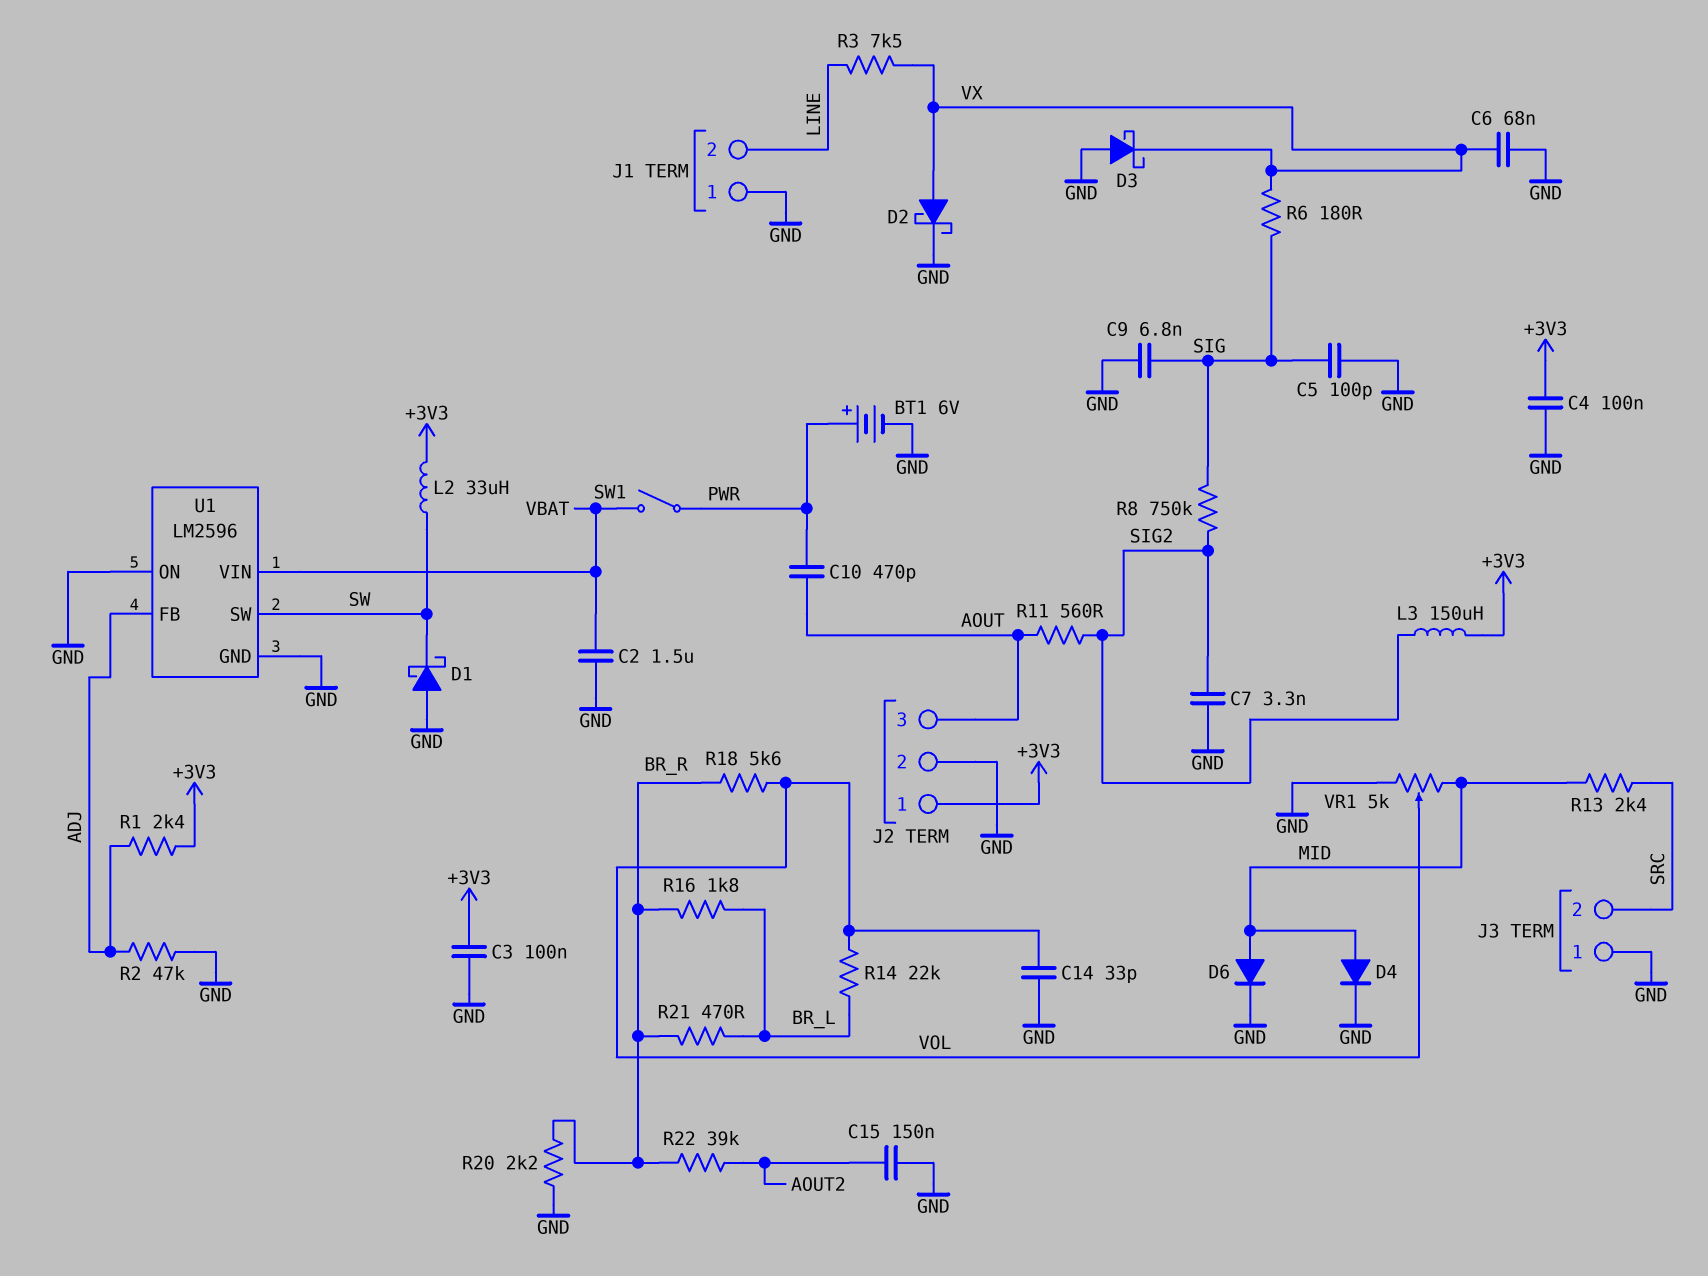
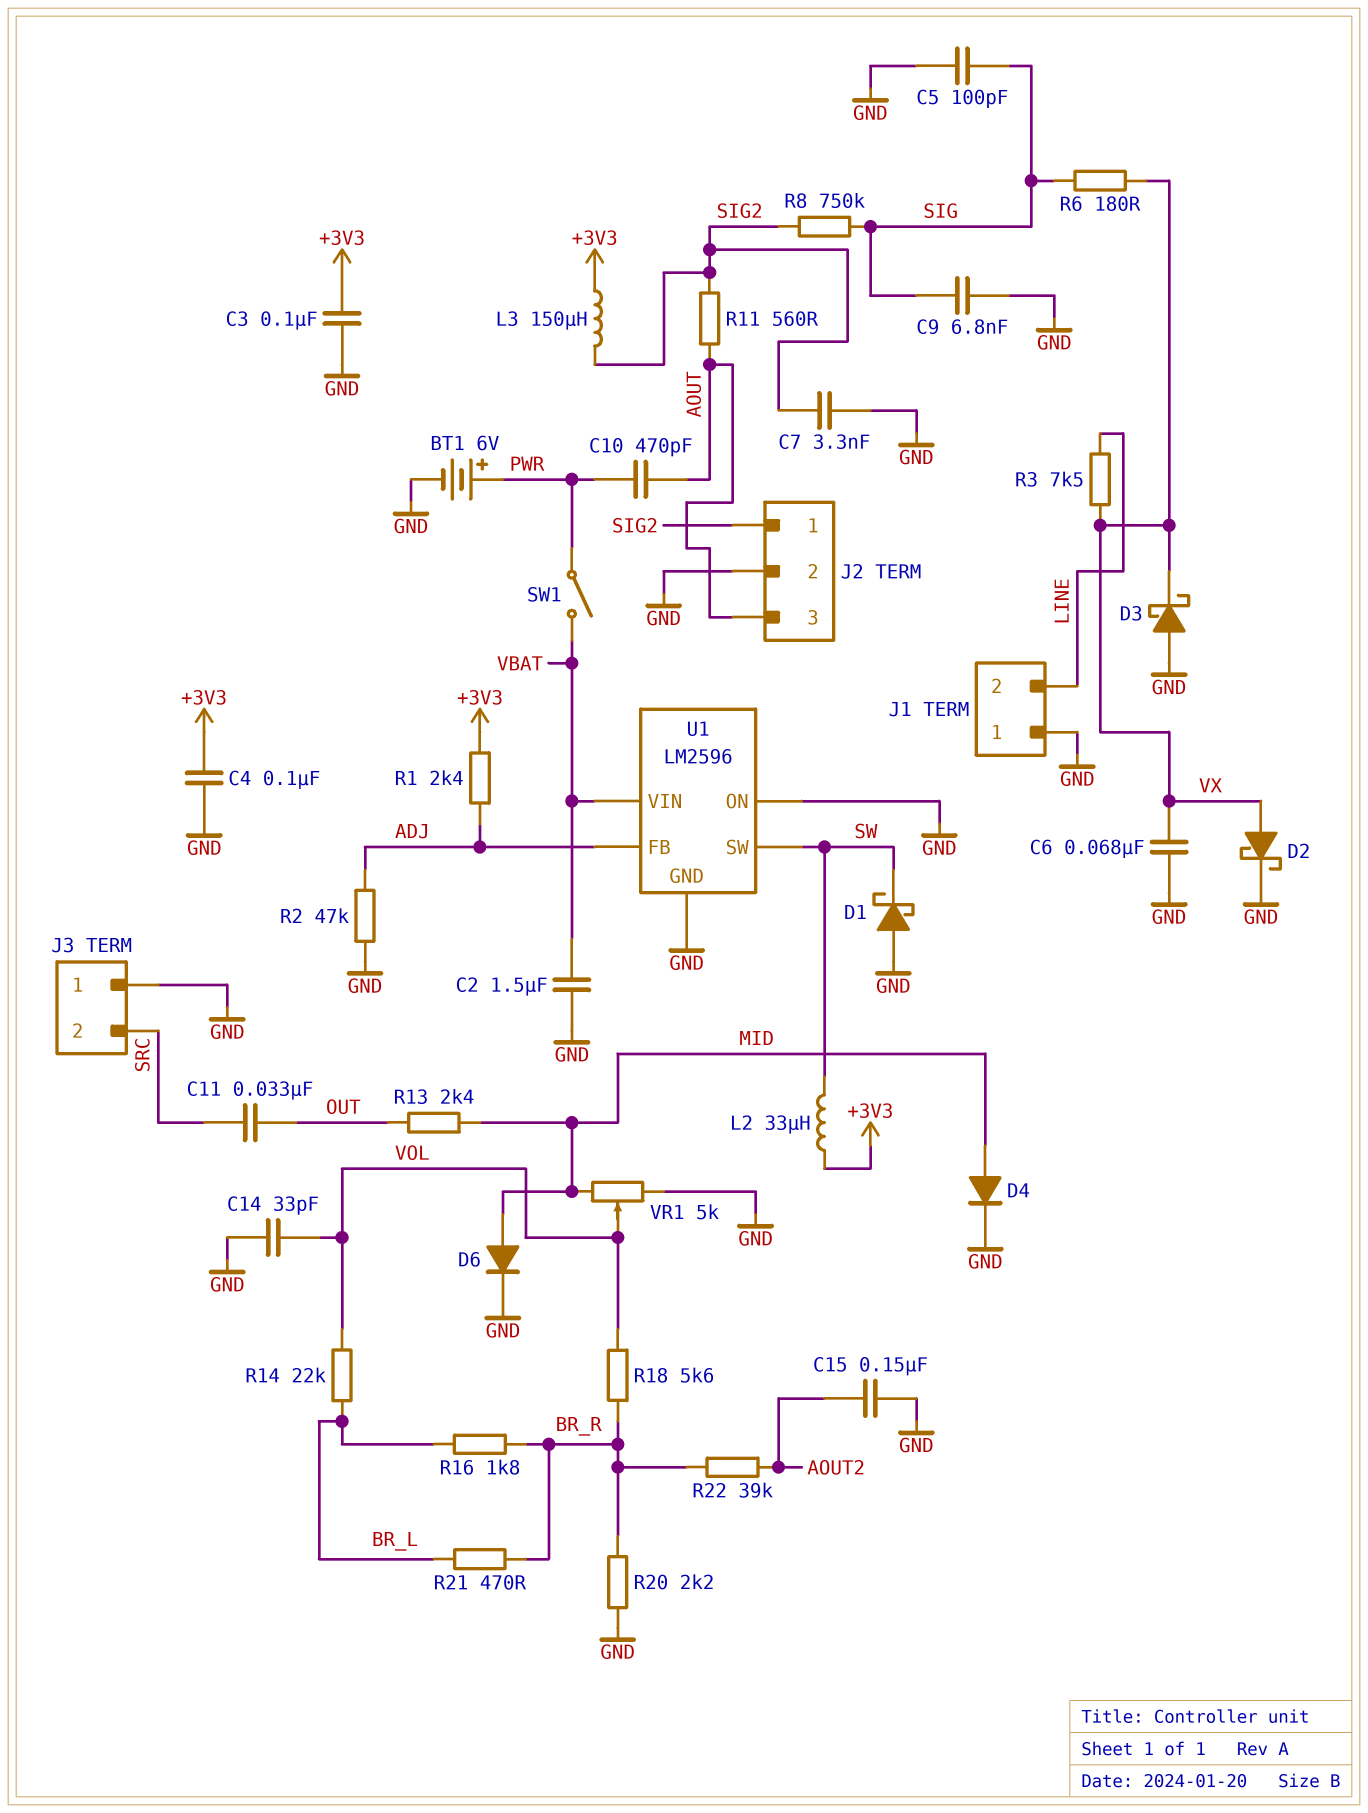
C11: none -> 33nF (OUT, SRC)
J2 pin 1: +3V3 -> SIG2
R13: 2.4k (MID, SRC) -> 2.4k (MID, OUT)

